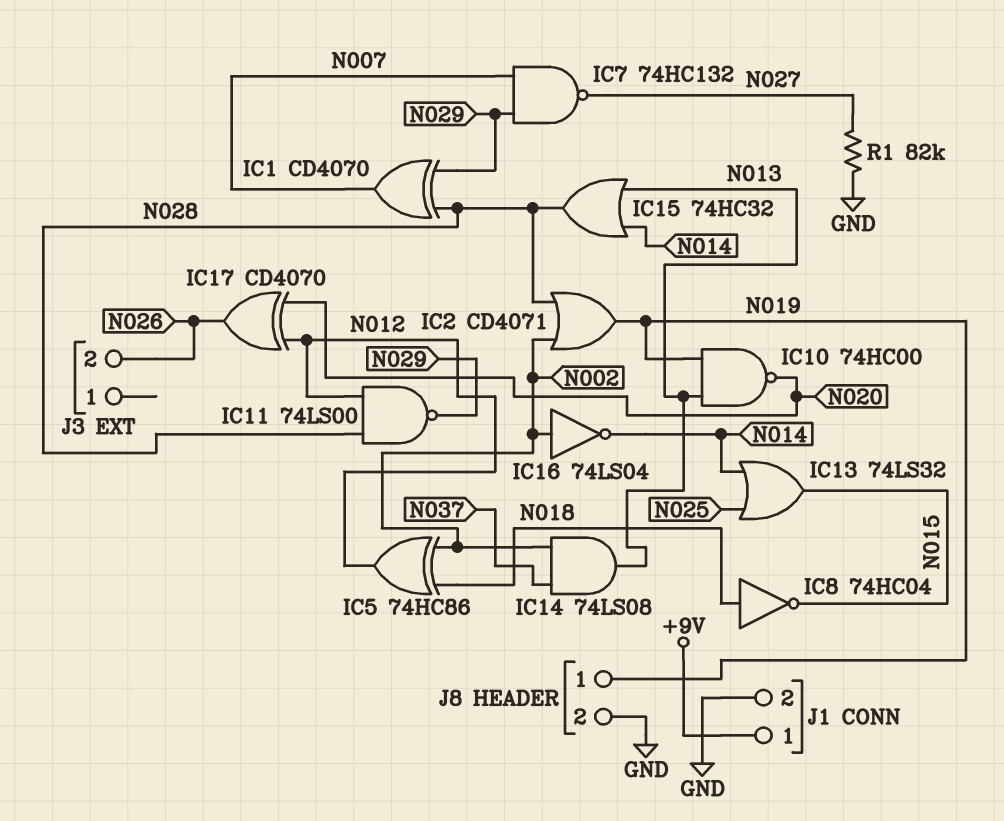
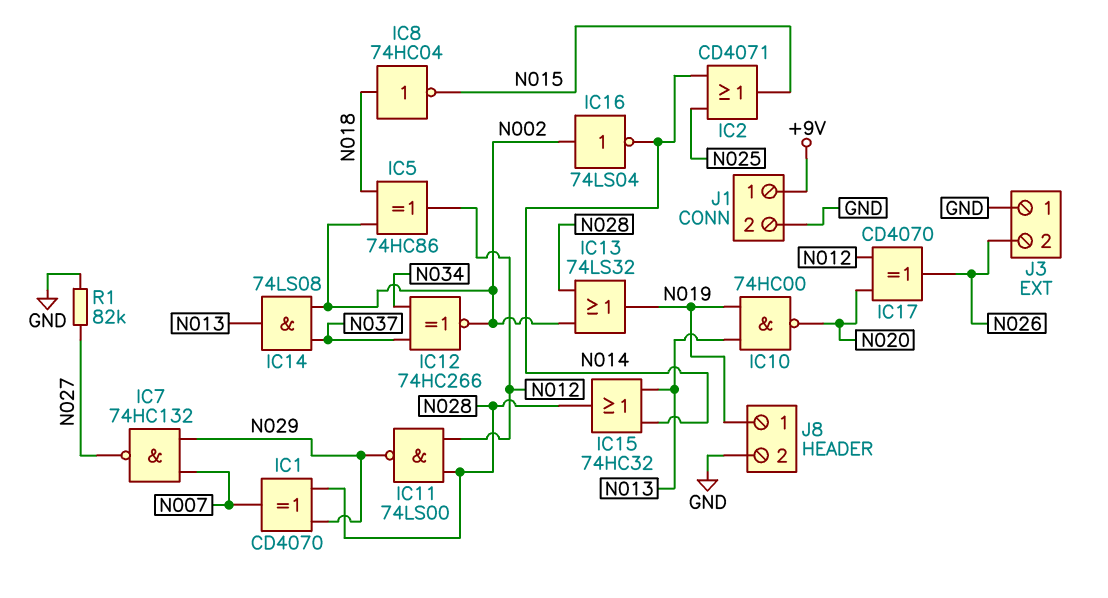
IC2: OR CD4071 (in N002, in N028, out N019) -> OR CD4071 (in N014, in N025, out N015)
IC12: none -> XNOR 74HC266 (in N034, in N037, out N002)
IC13: OR 74LS32 (in N014, in N025, out N015) -> OR 74LS32 (in N002, in N028, out N019)
J3 pin 1: none -> GND

